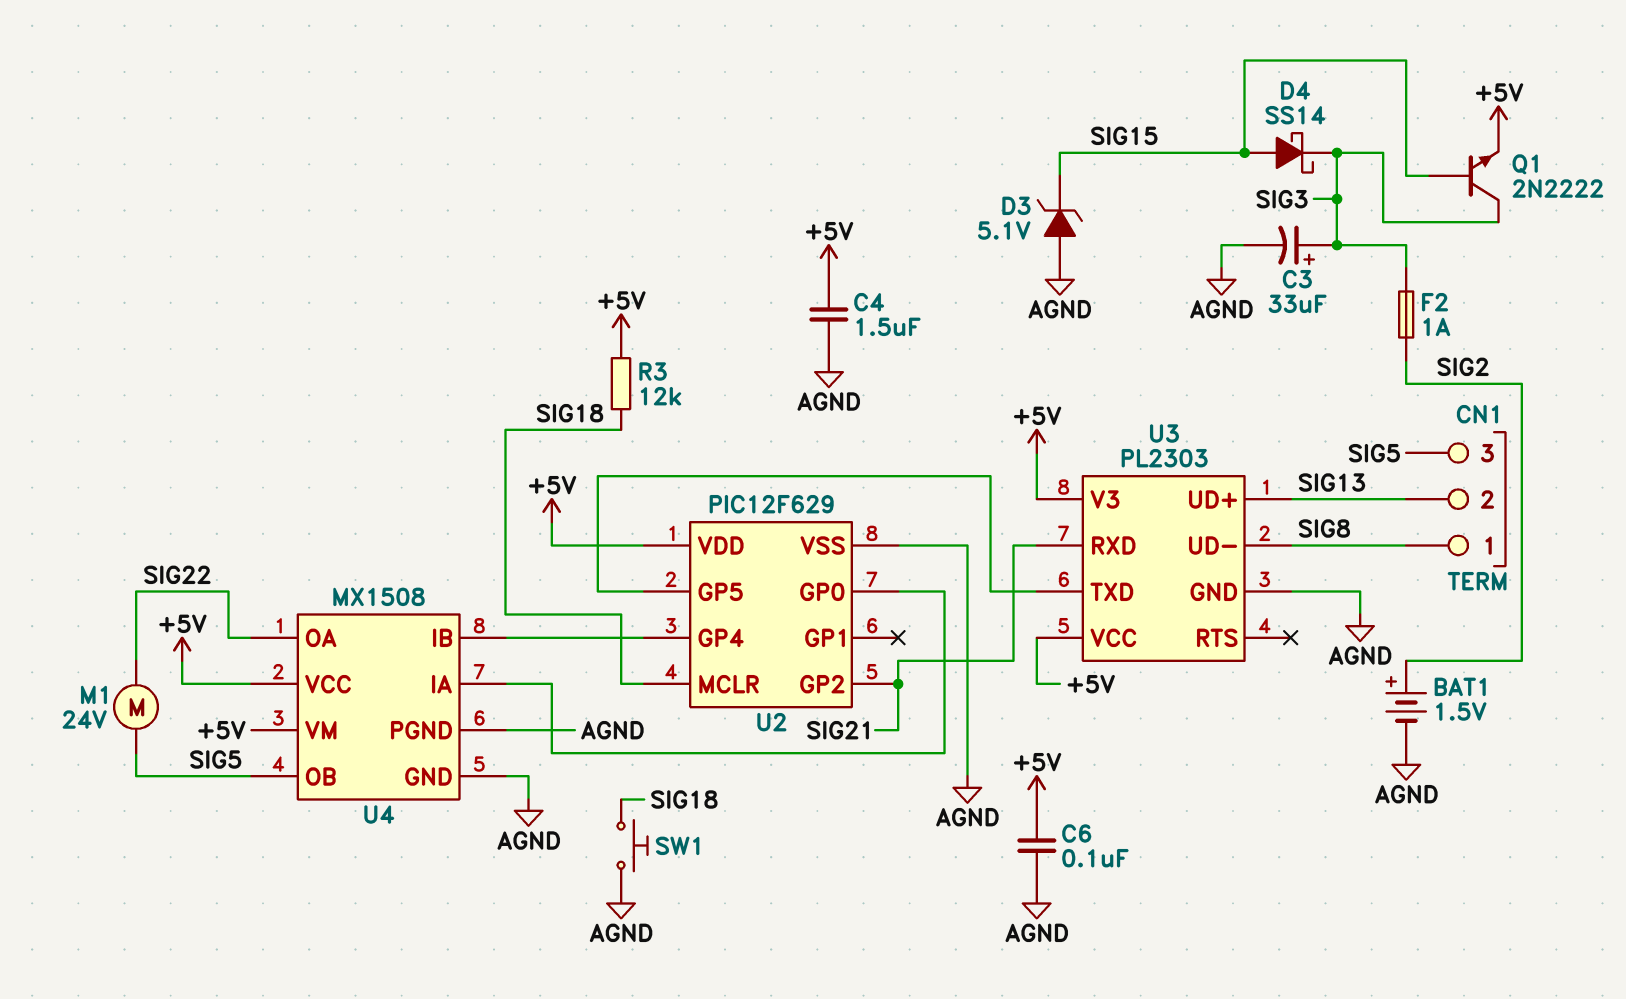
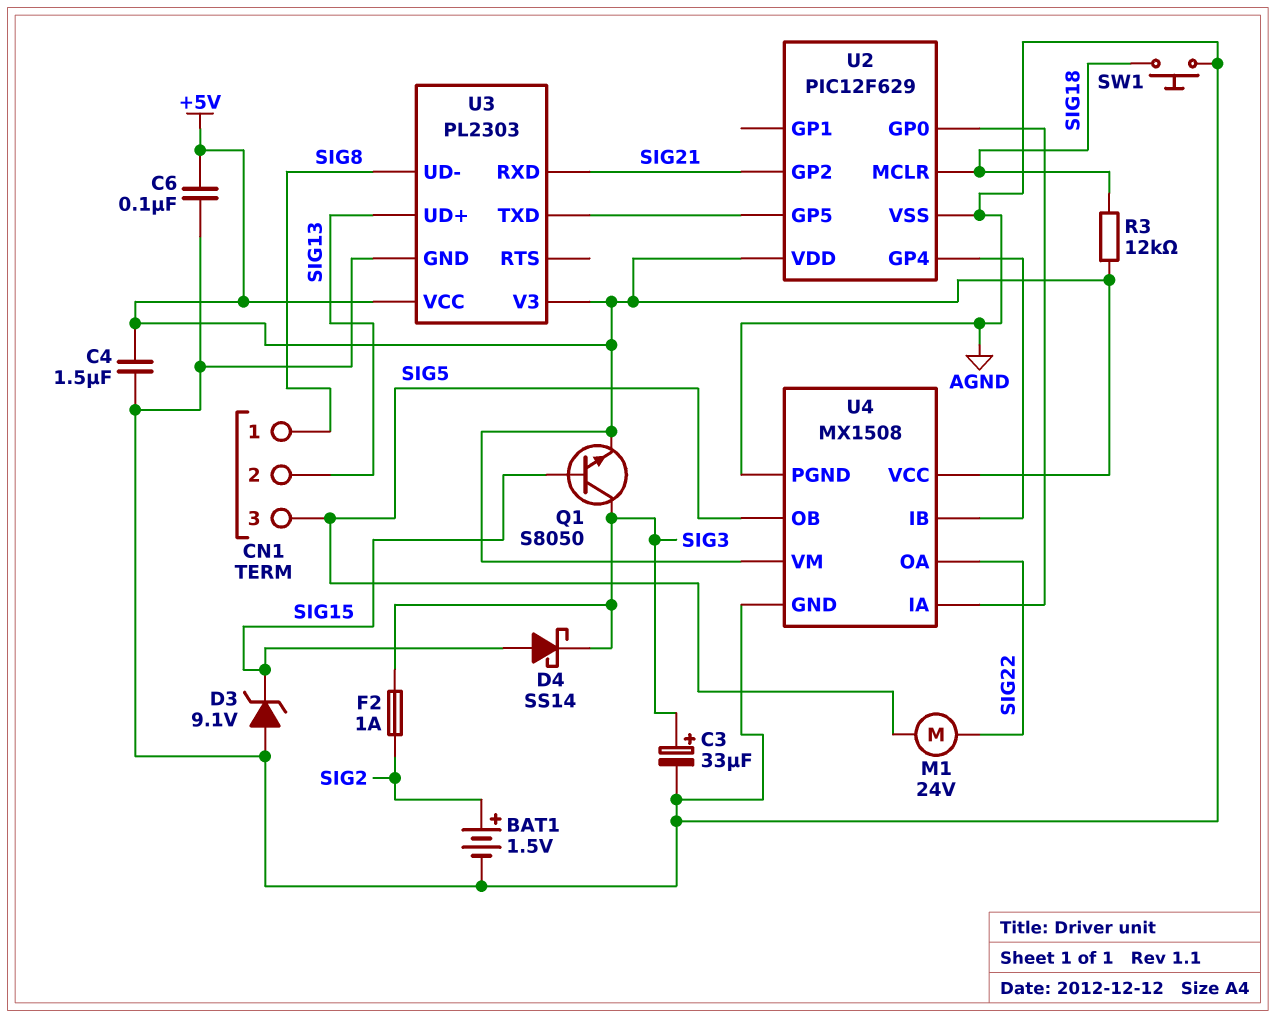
D3: zener 5.1V (A AGND, K SIG15) -> zener 9.1V (A AGND, K SIG15)
Q1: NPN 2N2222 (B SIG15, C SIG3, E +5V) -> NPN S8050 (B SIG15, C SIG3, E +5V)

